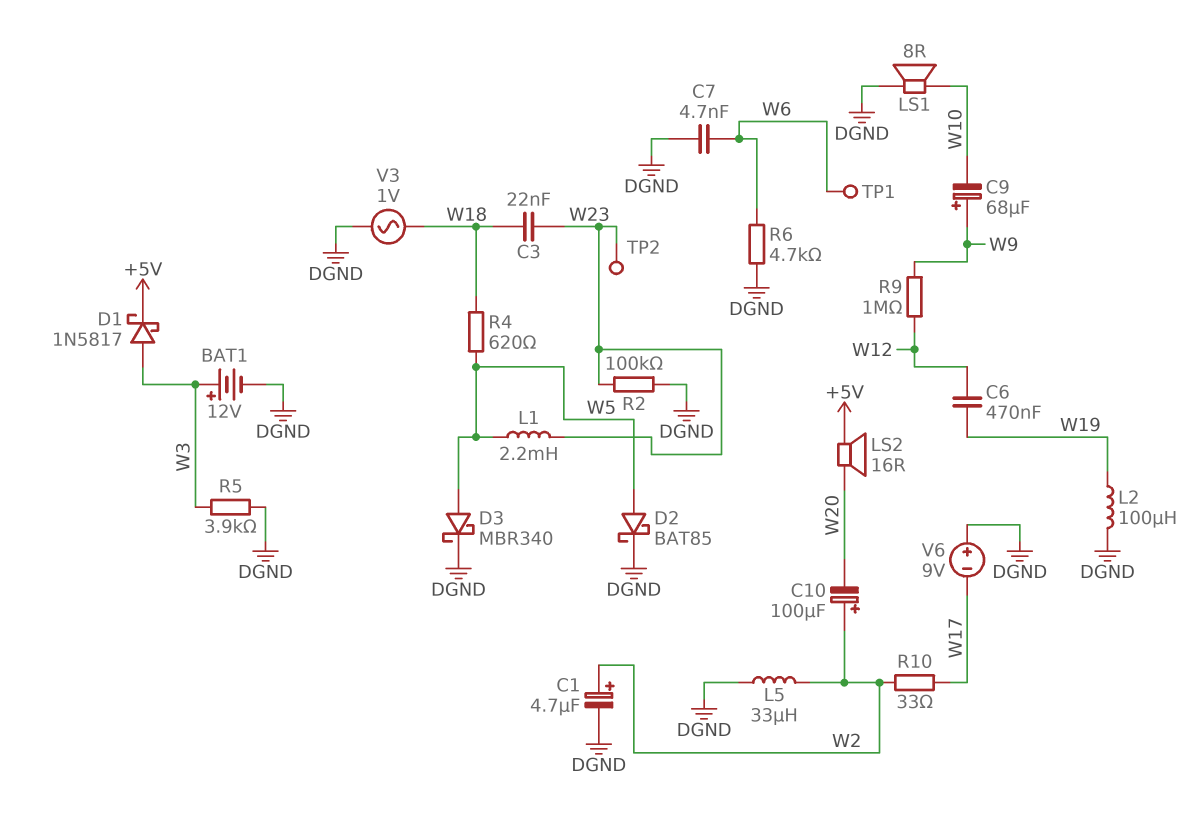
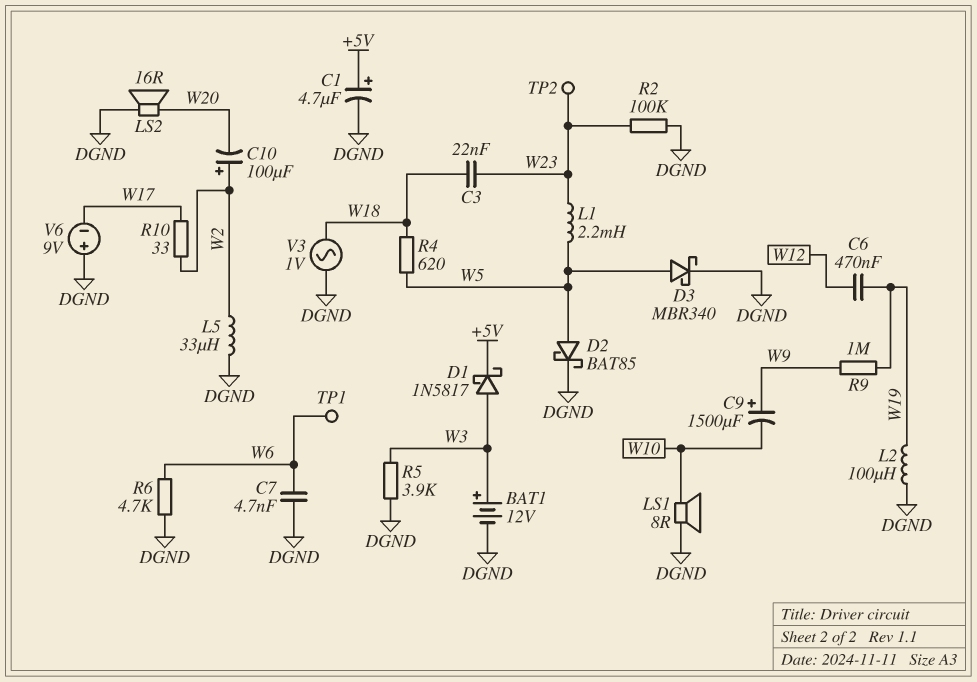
C1: 4.7uF (plus W2, minus DGND) -> 4.7uF (plus +5V, minus DGND)
C9: 68uF (plus W9, minus W10) -> 1500uF (plus W9, minus W10)
LS2: speaker 16R (+5V, W20) -> speaker 16R (DGND, W20)
R9: 1M (W9, W12) -> 1M (W9, W19)

